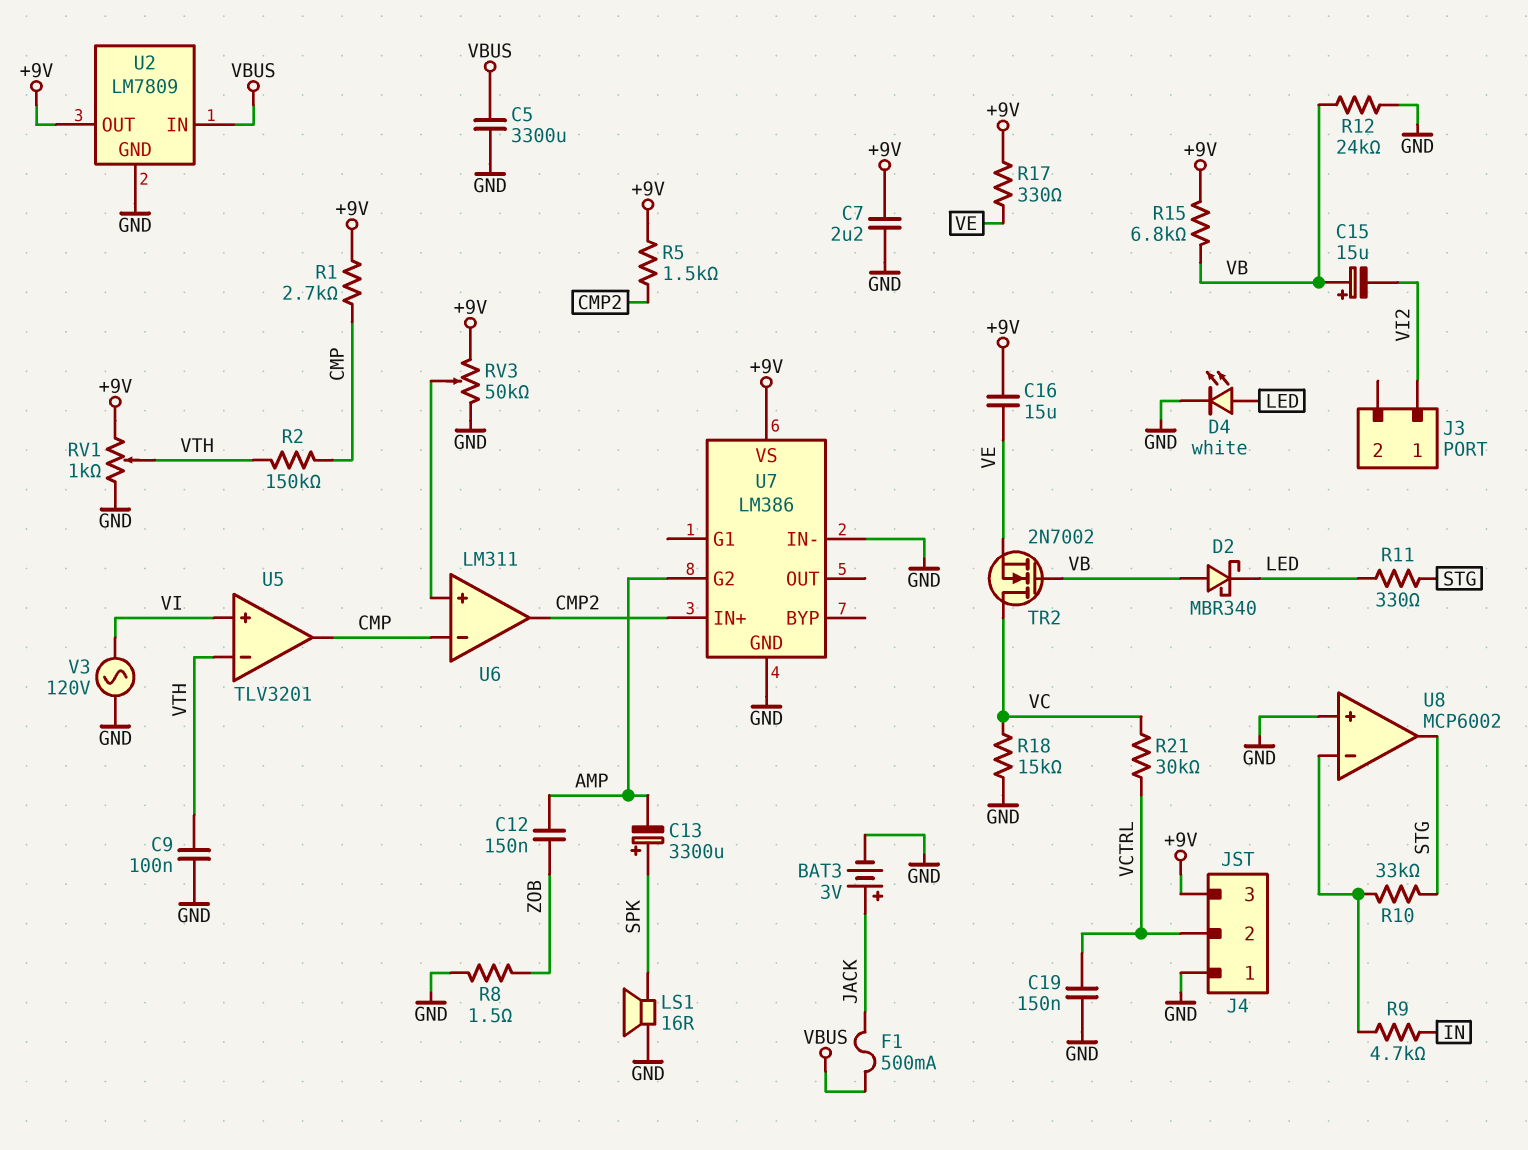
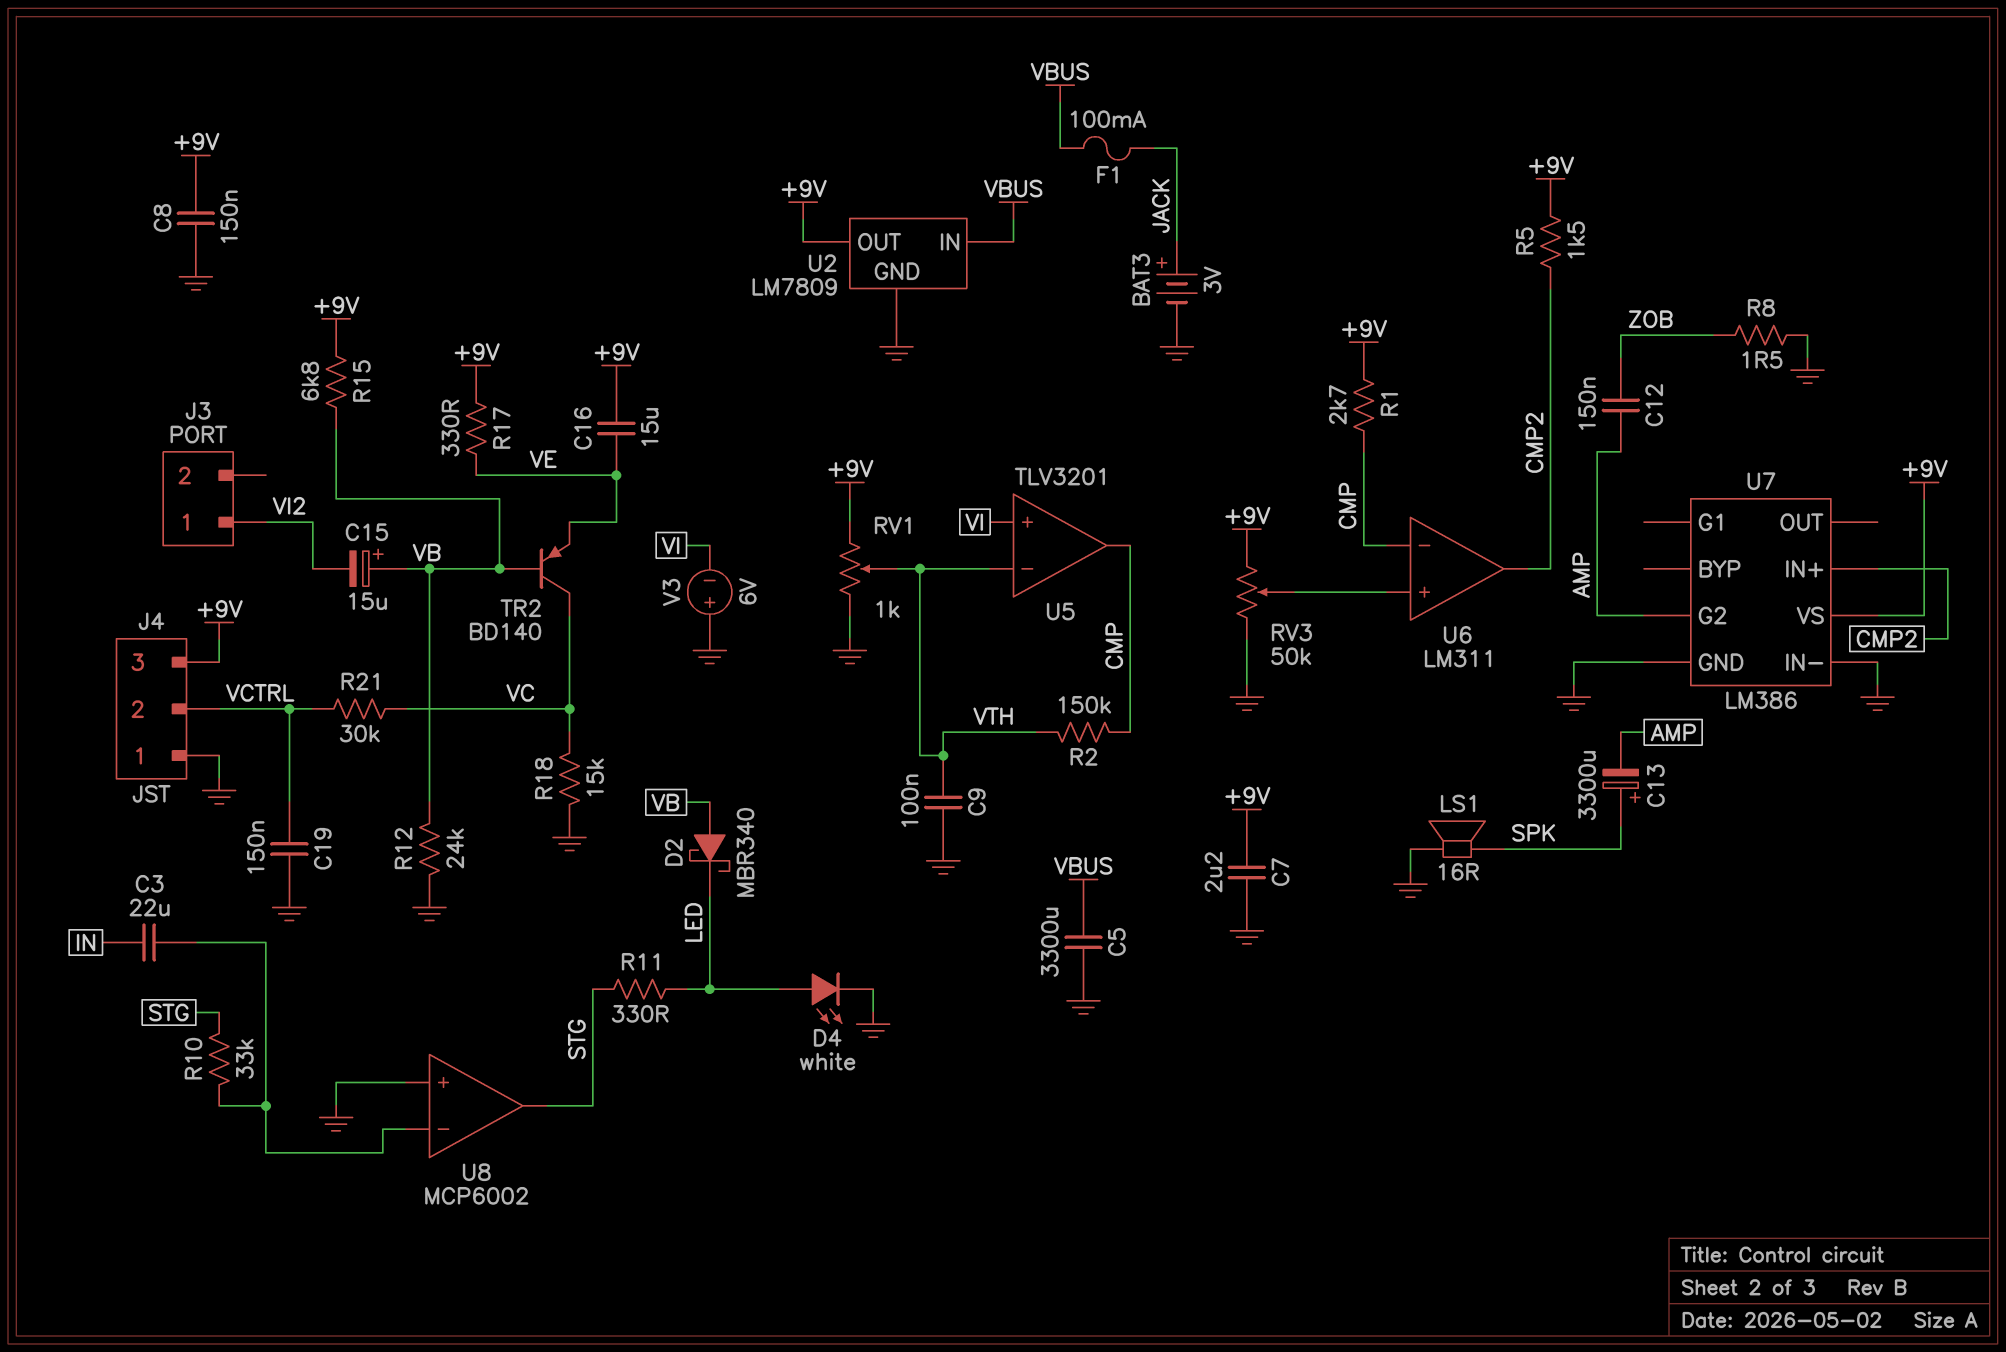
C3: none -> 22uF (IN, U8/in-)
C8: none -> 150nF (+9V, GND)
F1: 500mA (JACK, VBUS) -> 100mA (JACK, VBUS)
R9: 4.7k (IN, U8/in-) -> none
TR2: NMOS 2N7002 (G VB, D VC, S VE) -> PNP BD140 (B VB, C VC, E VE)
V3: AC 120V (GND, VI) -> 6V (plus GND, minus VI)

